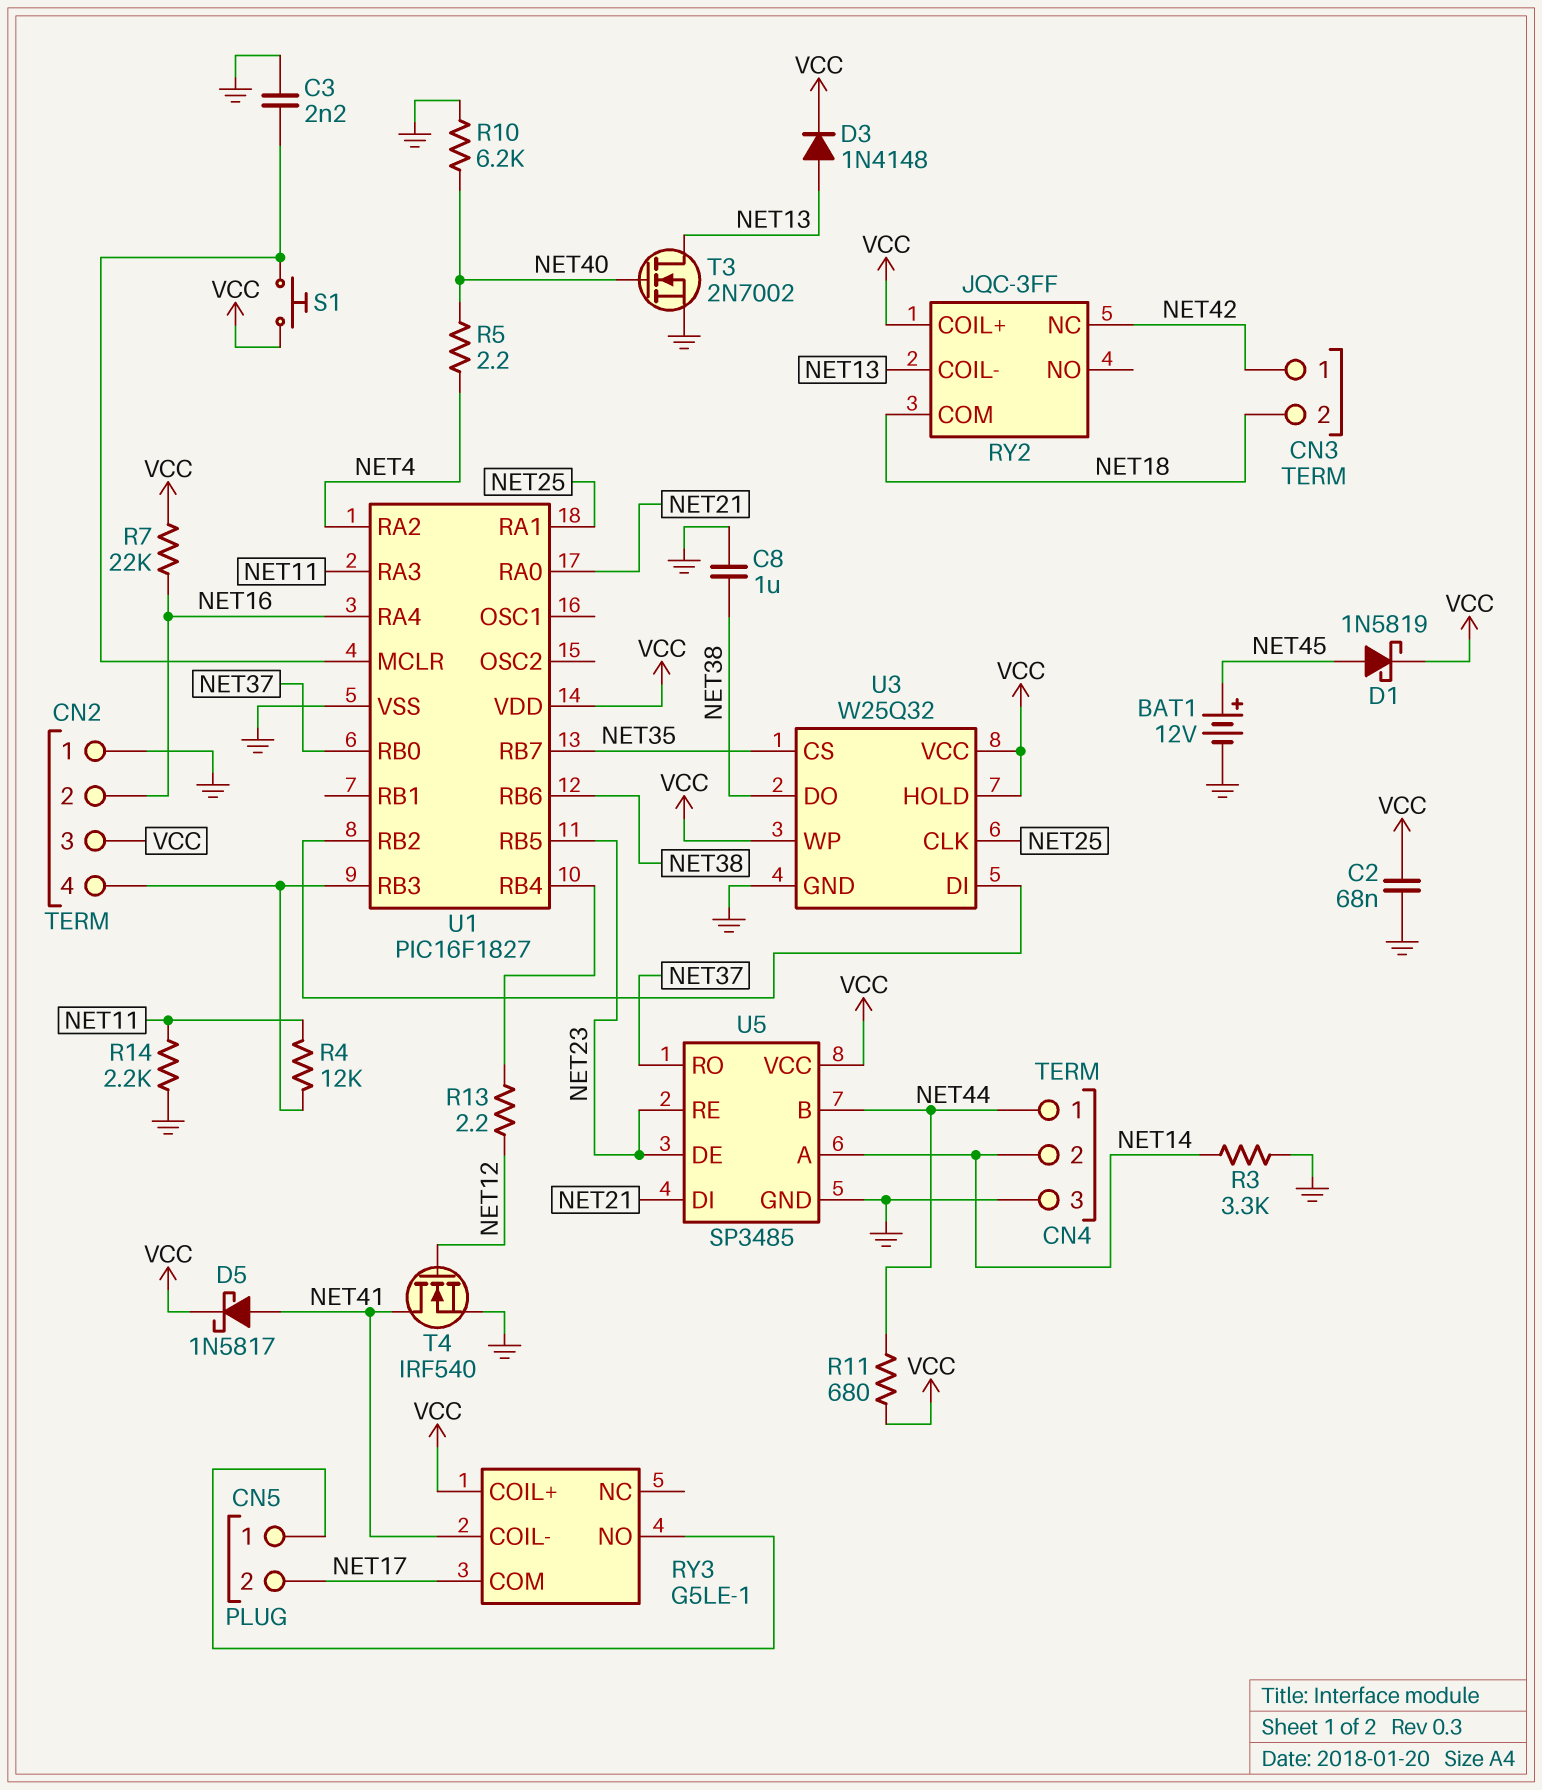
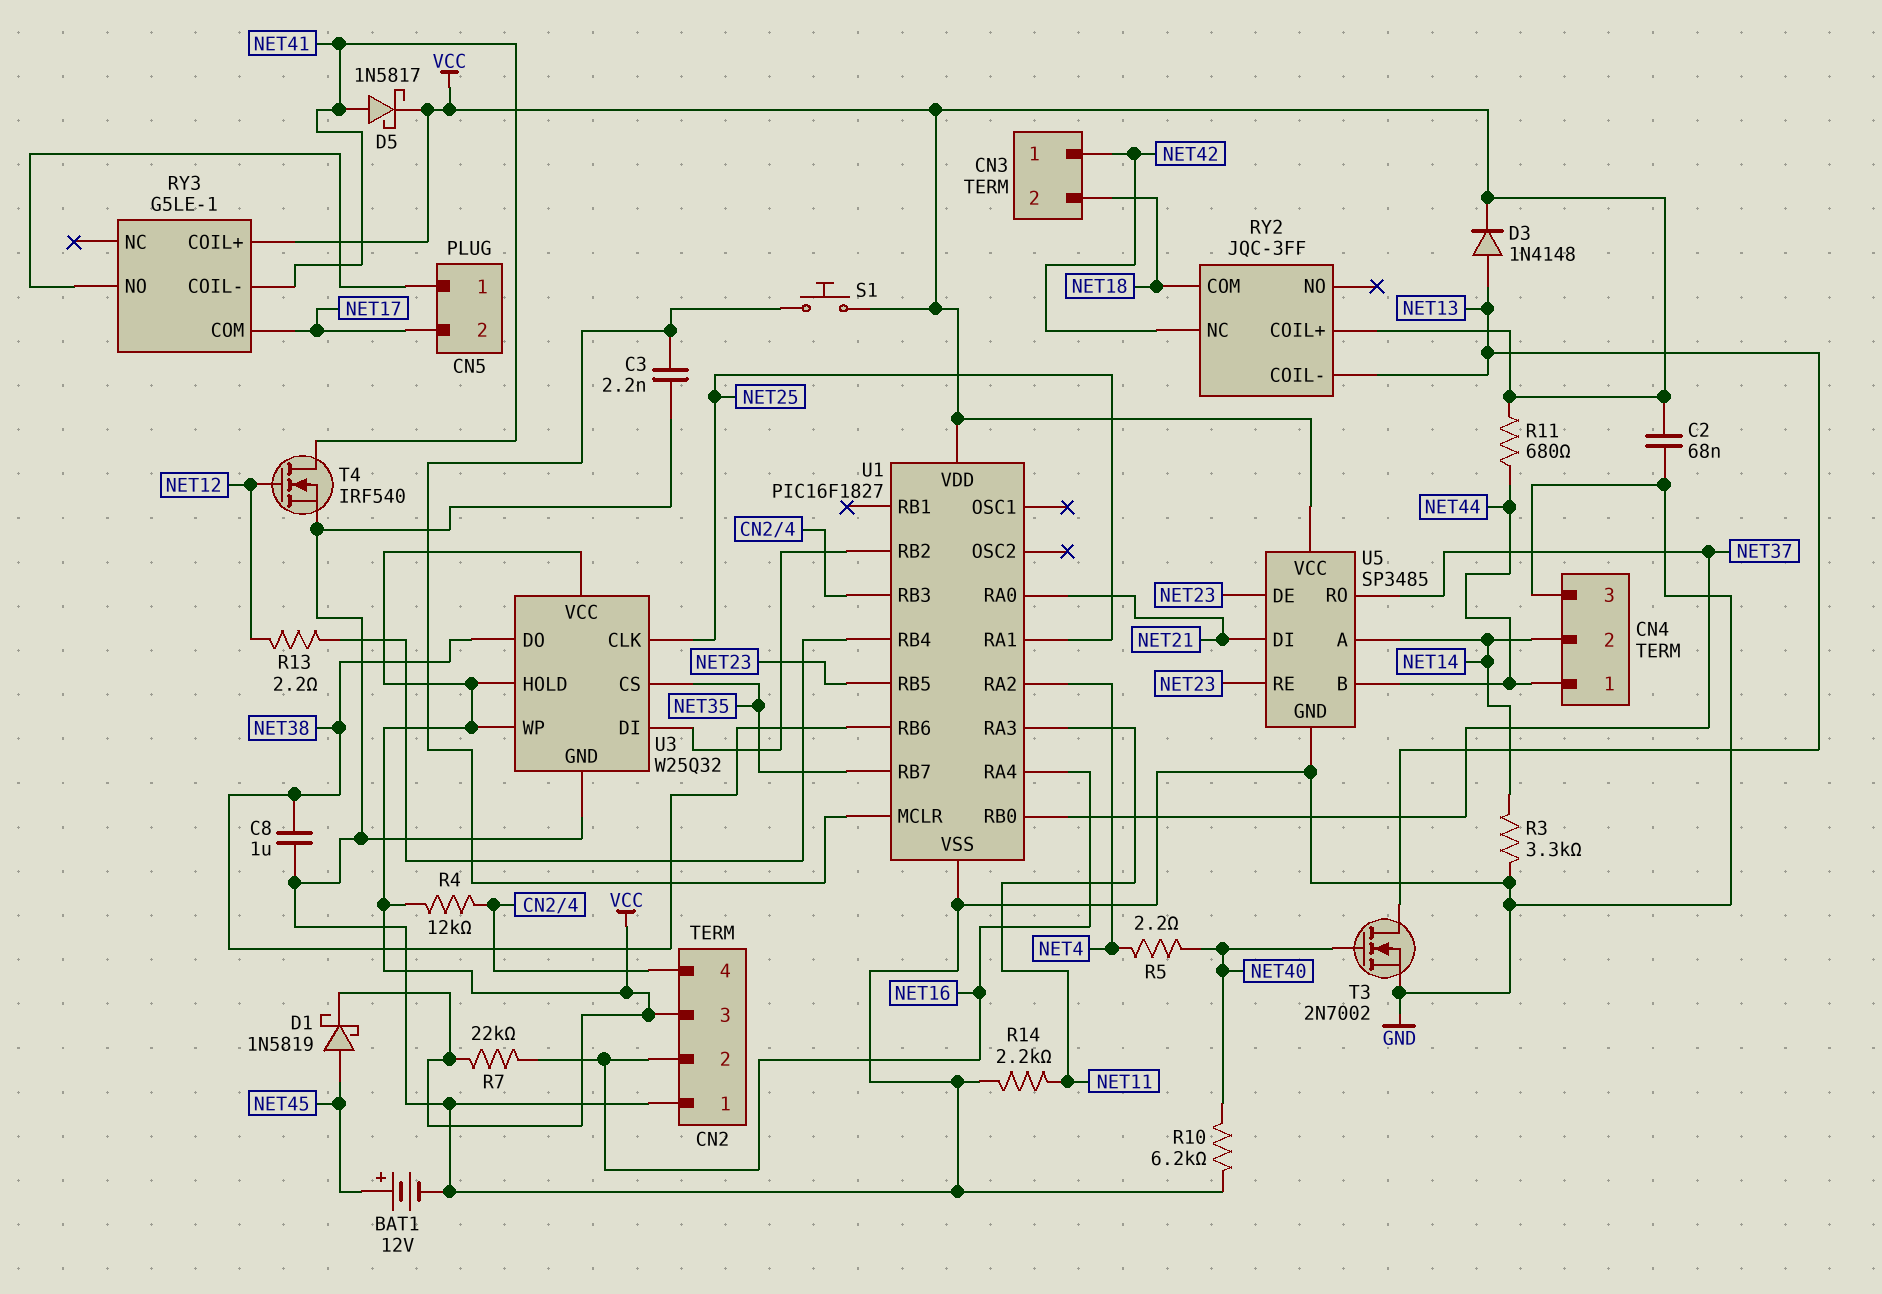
R4: 12k (CN2/4, NET11) -> 12k (CN2/4, VCC)

